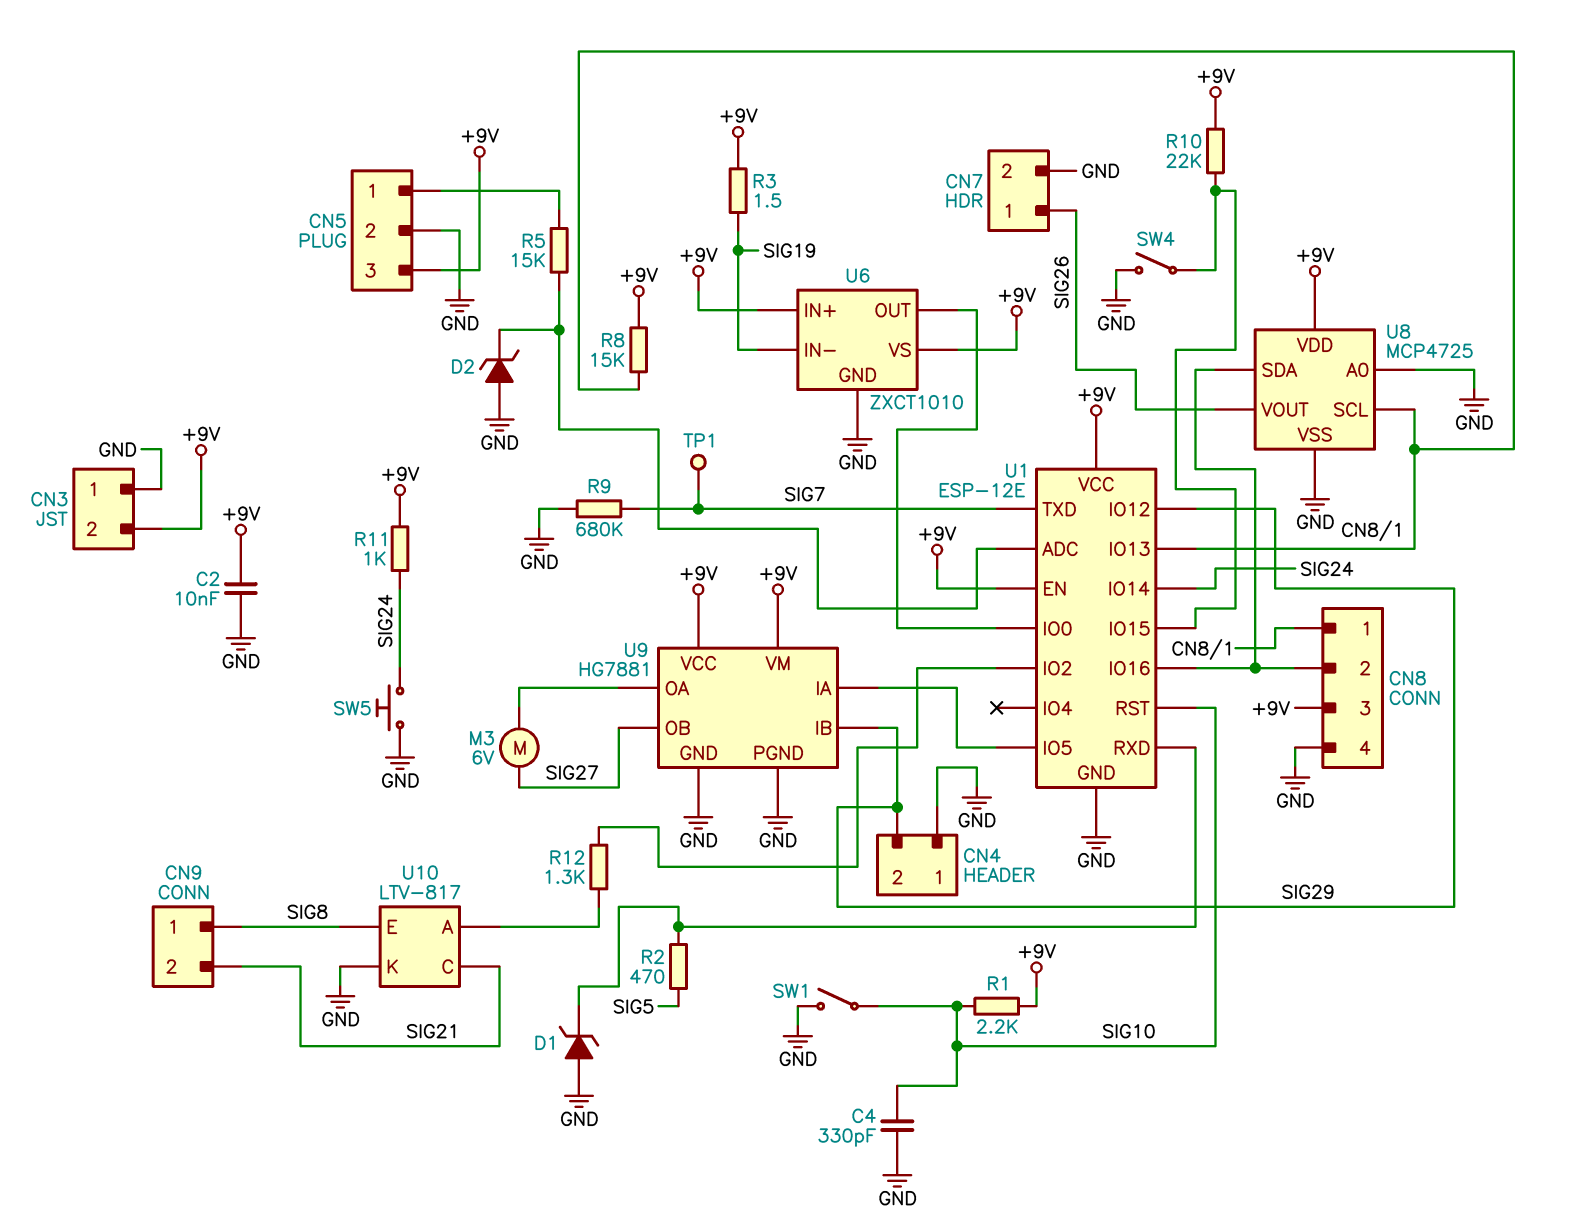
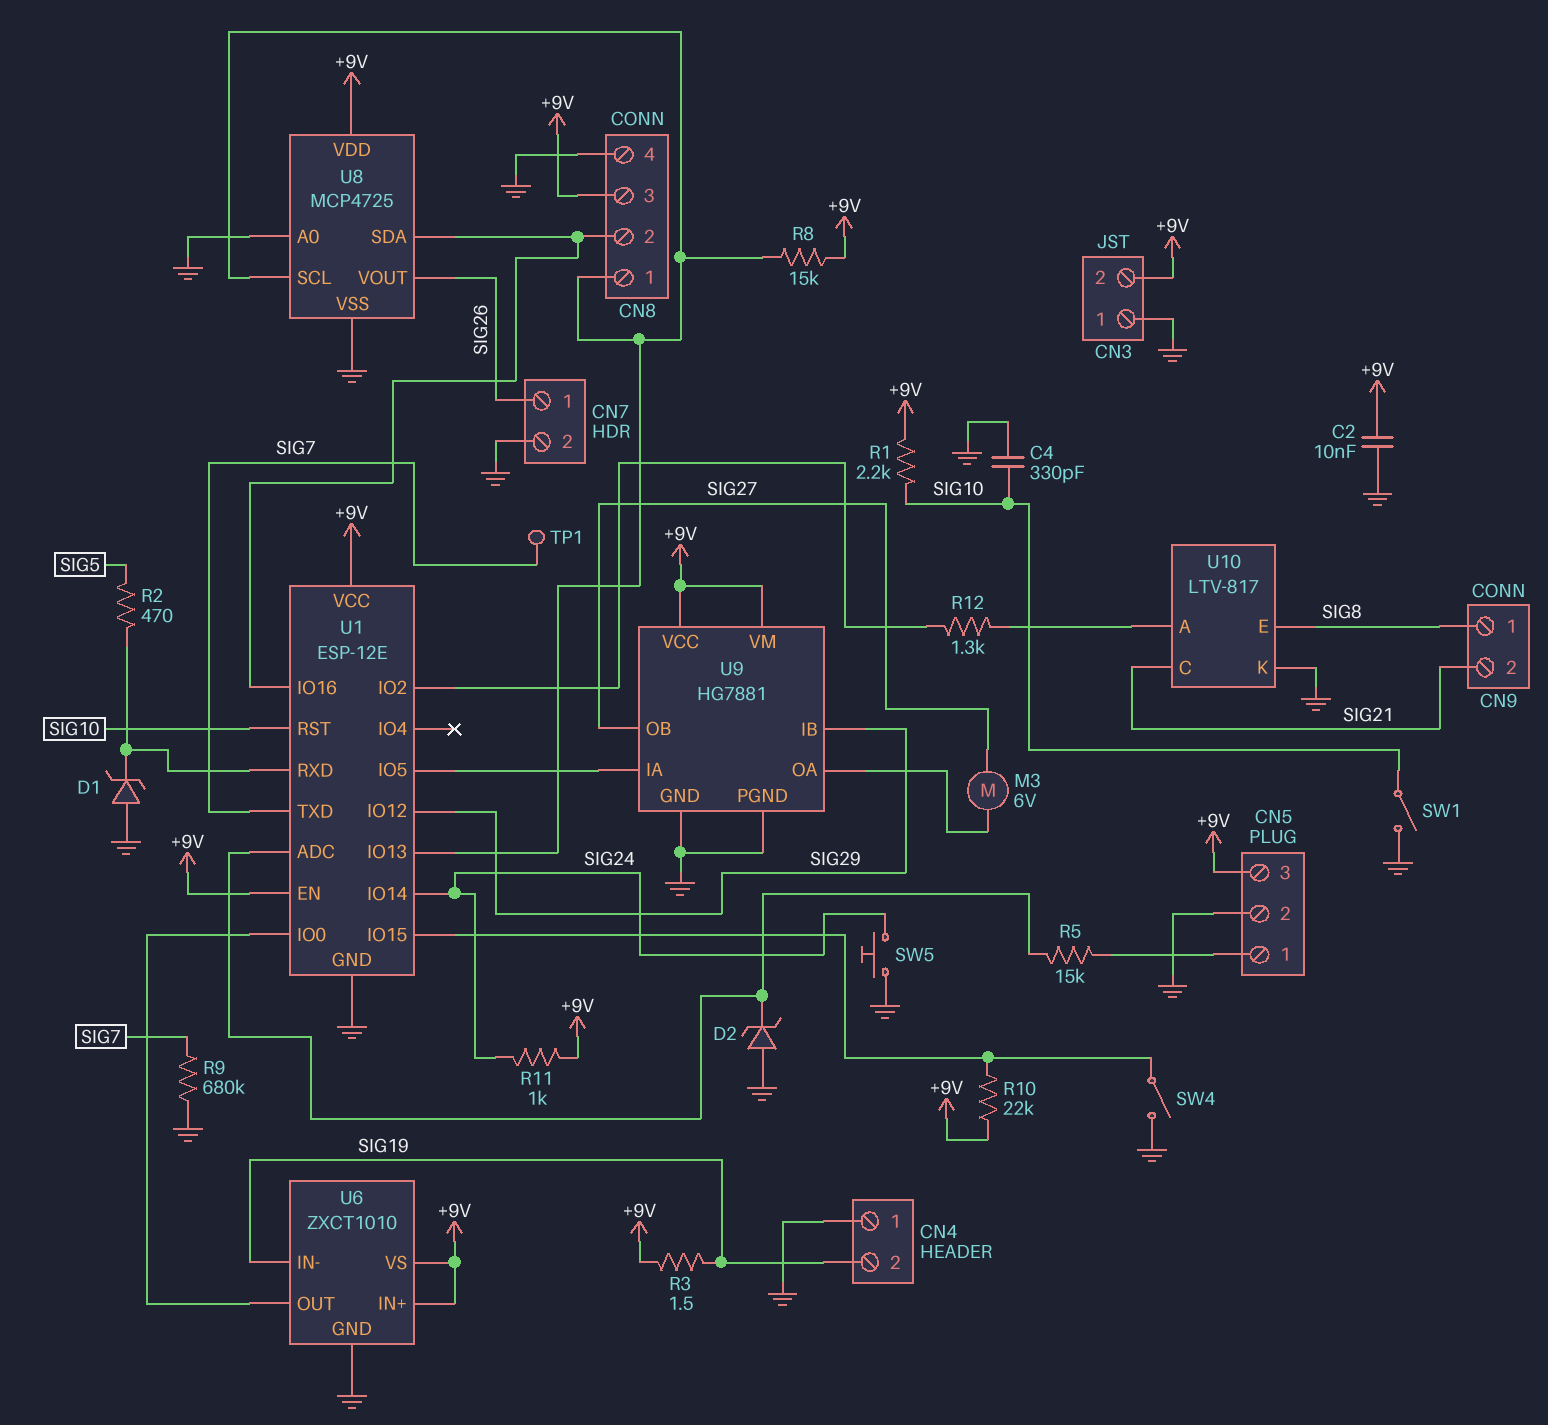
CN4 pin 2: SIG29 -> SIG19

